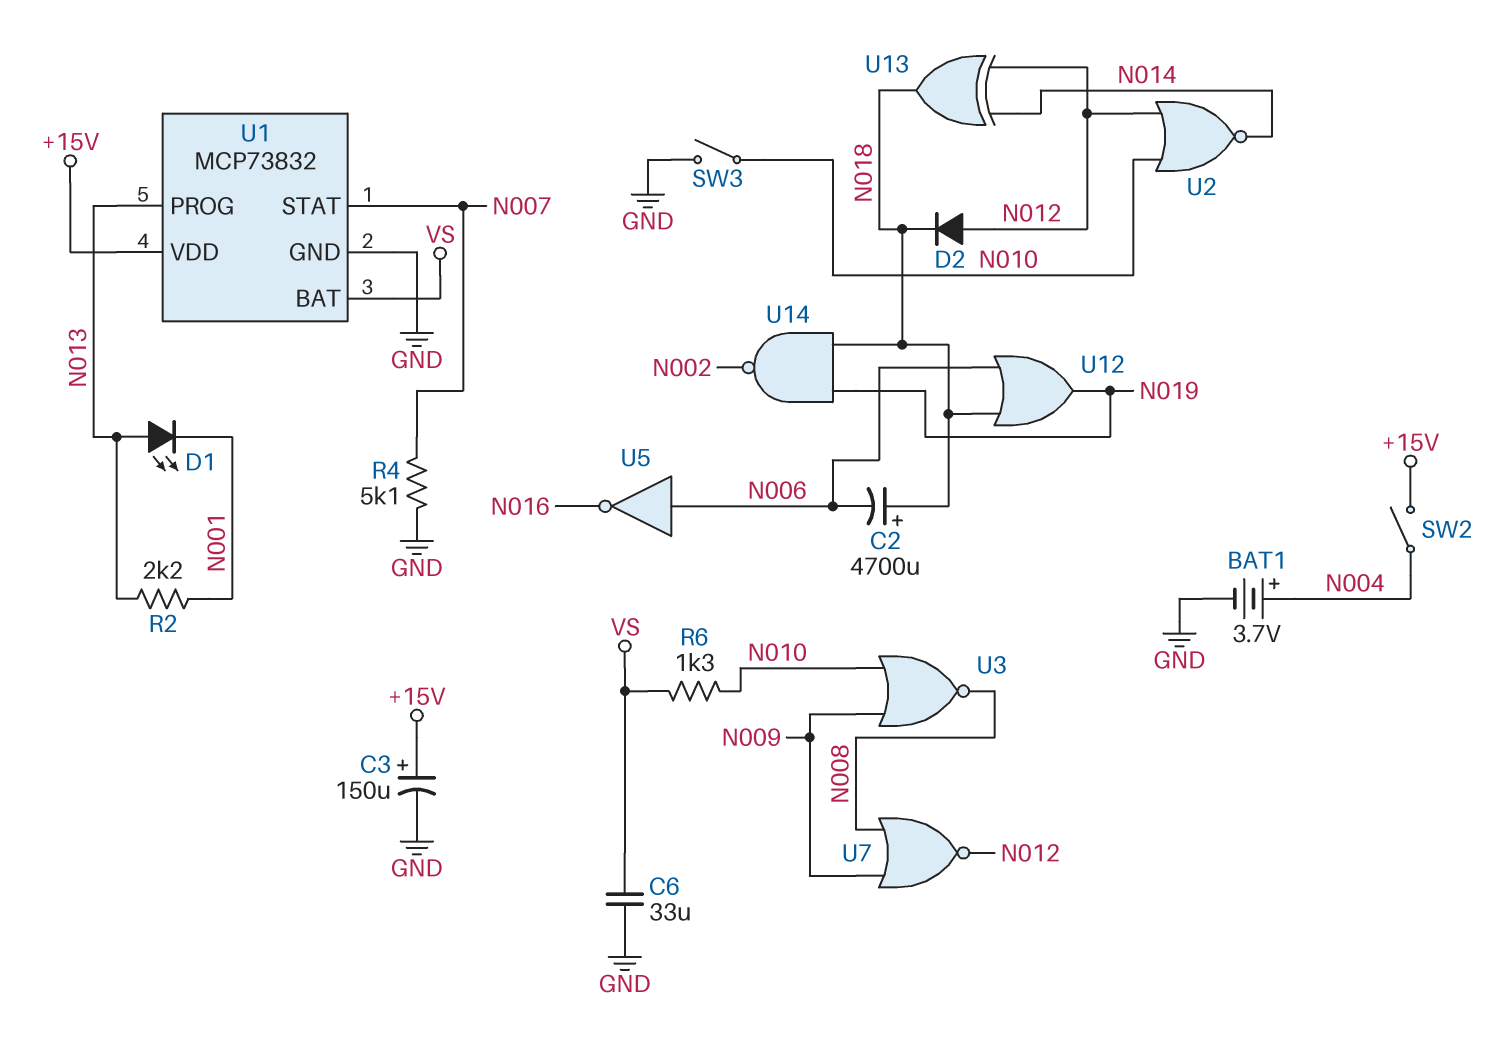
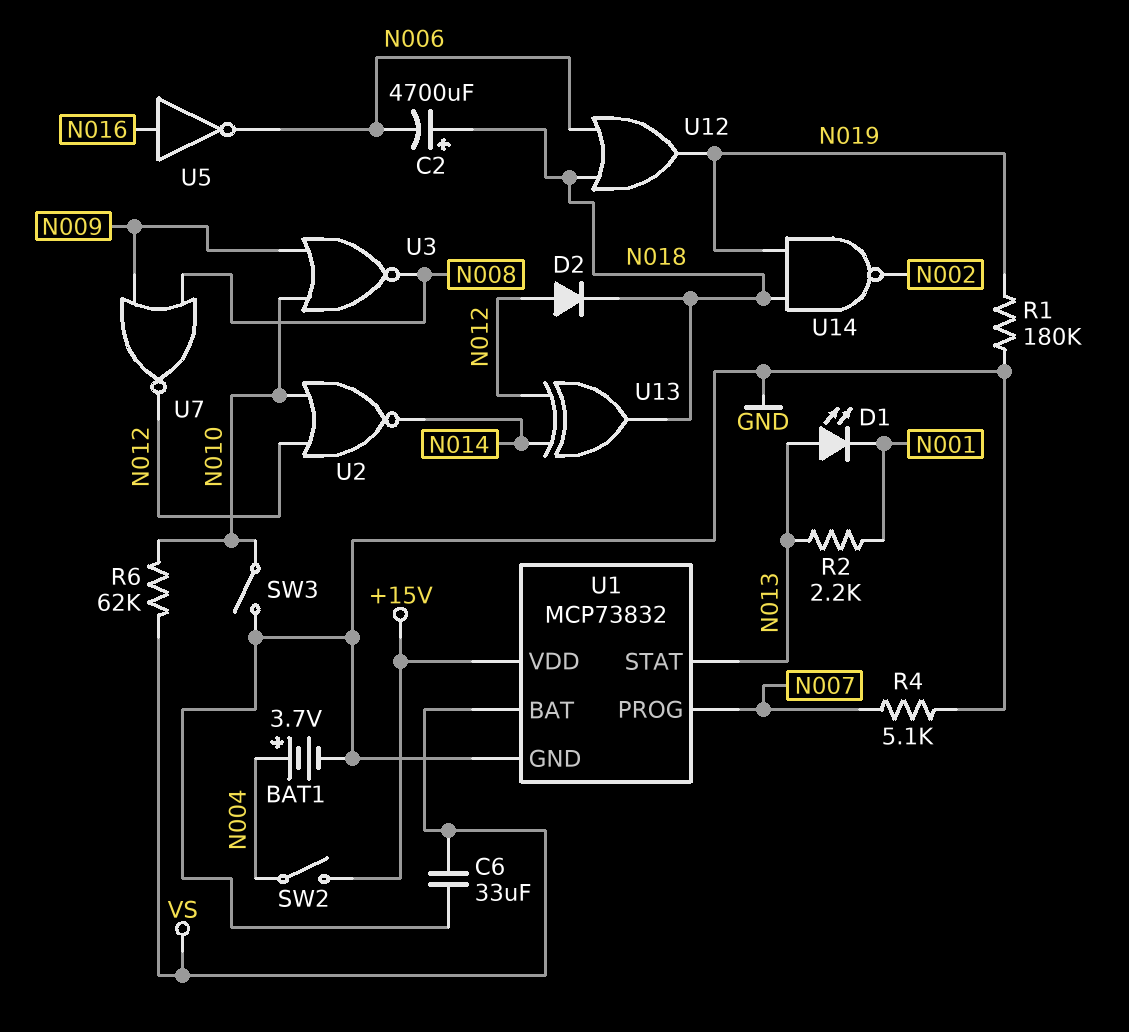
C3: 150uF (plus +15V, minus GND) -> none
R1: none -> 180k (GND, N019)
R6: 1.3k (N010, VS) -> 62k (N010, VS)
U1 pin PROG: N013 -> N007
U1 pin STAT: N007 -> N013
U5: NOT (in N006, out N016) -> NOT (in N016, out N006)

